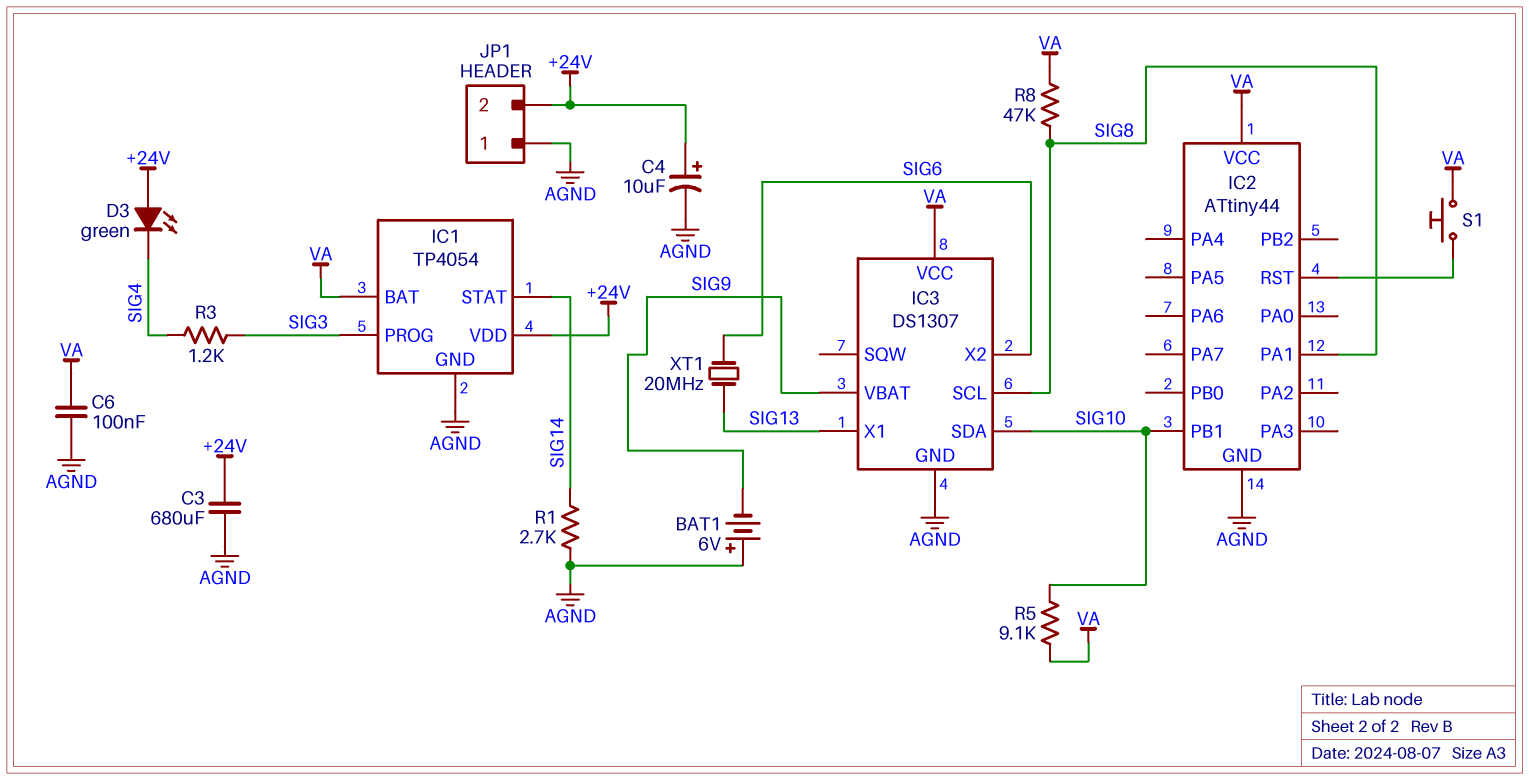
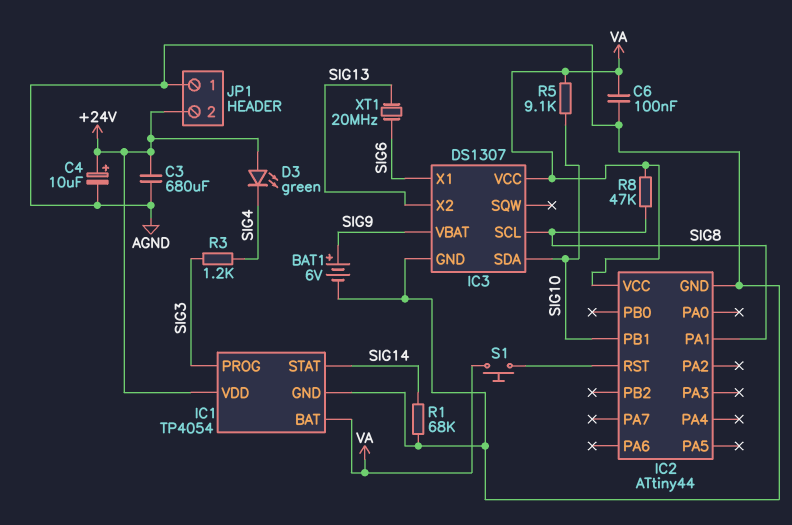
BAT1: 6V (plus AGND, minus SIG9) -> 6V (plus SIG9, minus AGND)
IC3 pin X1: SIG13 -> SIG6
IC3 pin X2: SIG6 -> SIG13
R1: 2.7k (AGND, SIG14) -> 68k (AGND, SIG14)

